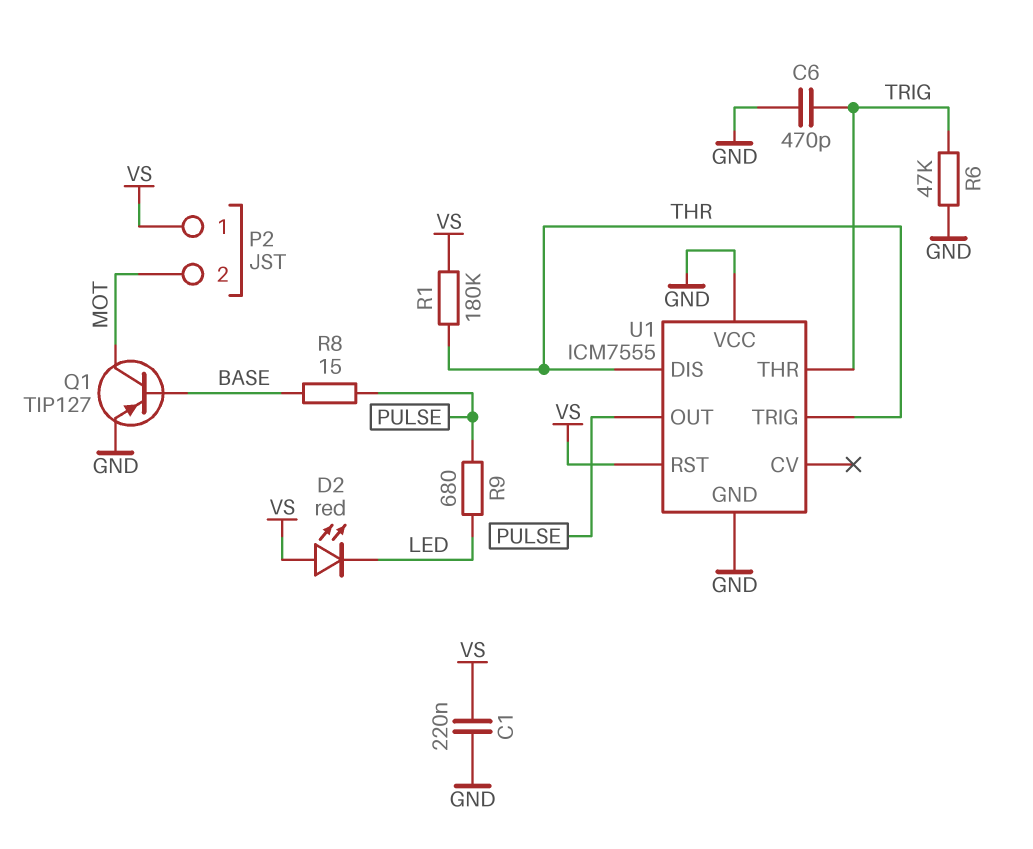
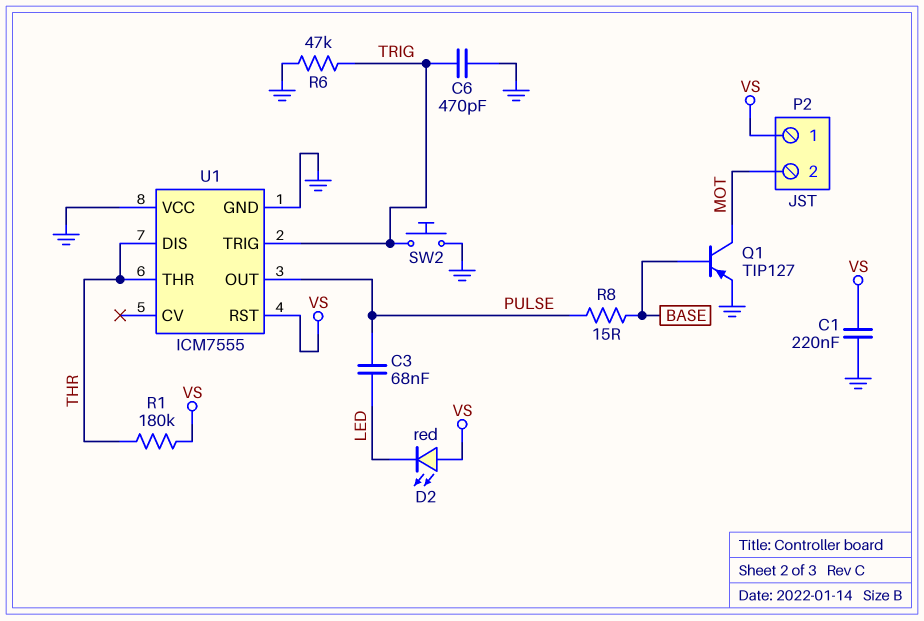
C3: none -> 68nF (LED, PULSE)
R9: 680 (LED, PULSE) -> none
SW2: none -> button (GND, TRIG)
U1 pin THR: TRIG -> THR
U1 pin TRIG: THR -> TRIG

